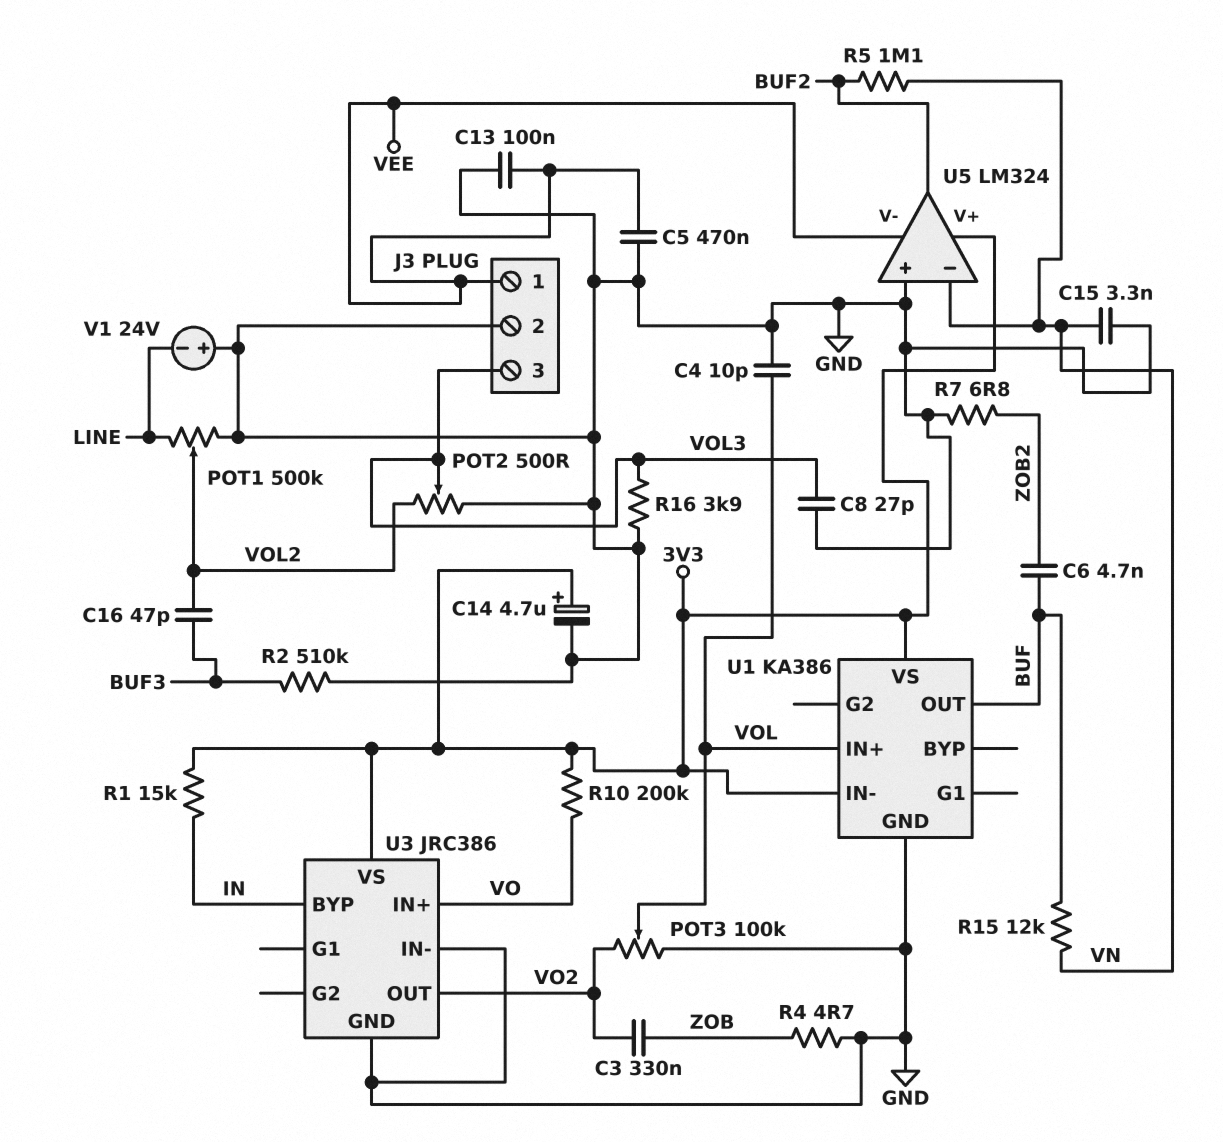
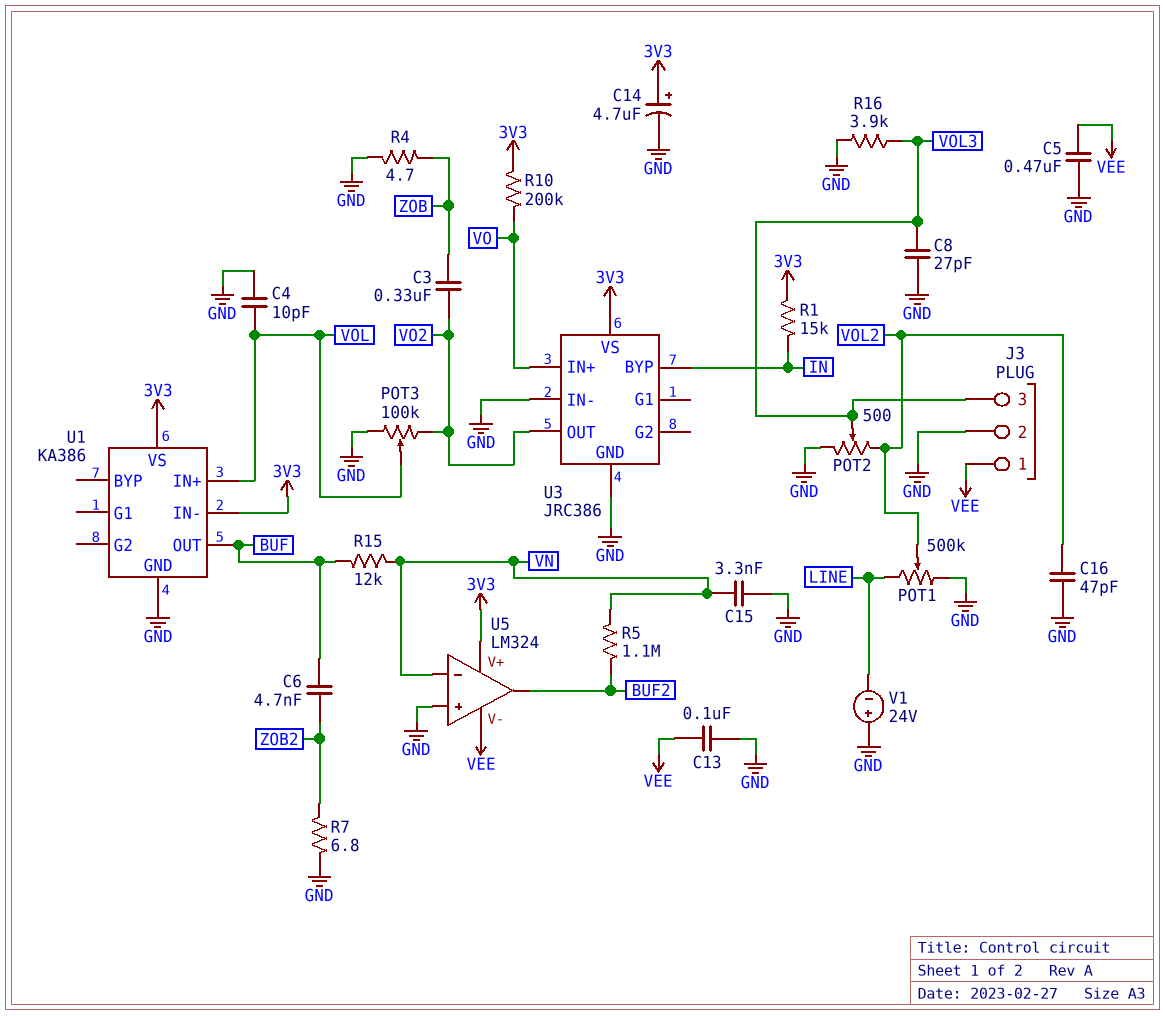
C16: 47pF (BUF3, VOL2) -> 47pF (GND, VOL2)
R2: 510k (BUF3, GND) -> none

